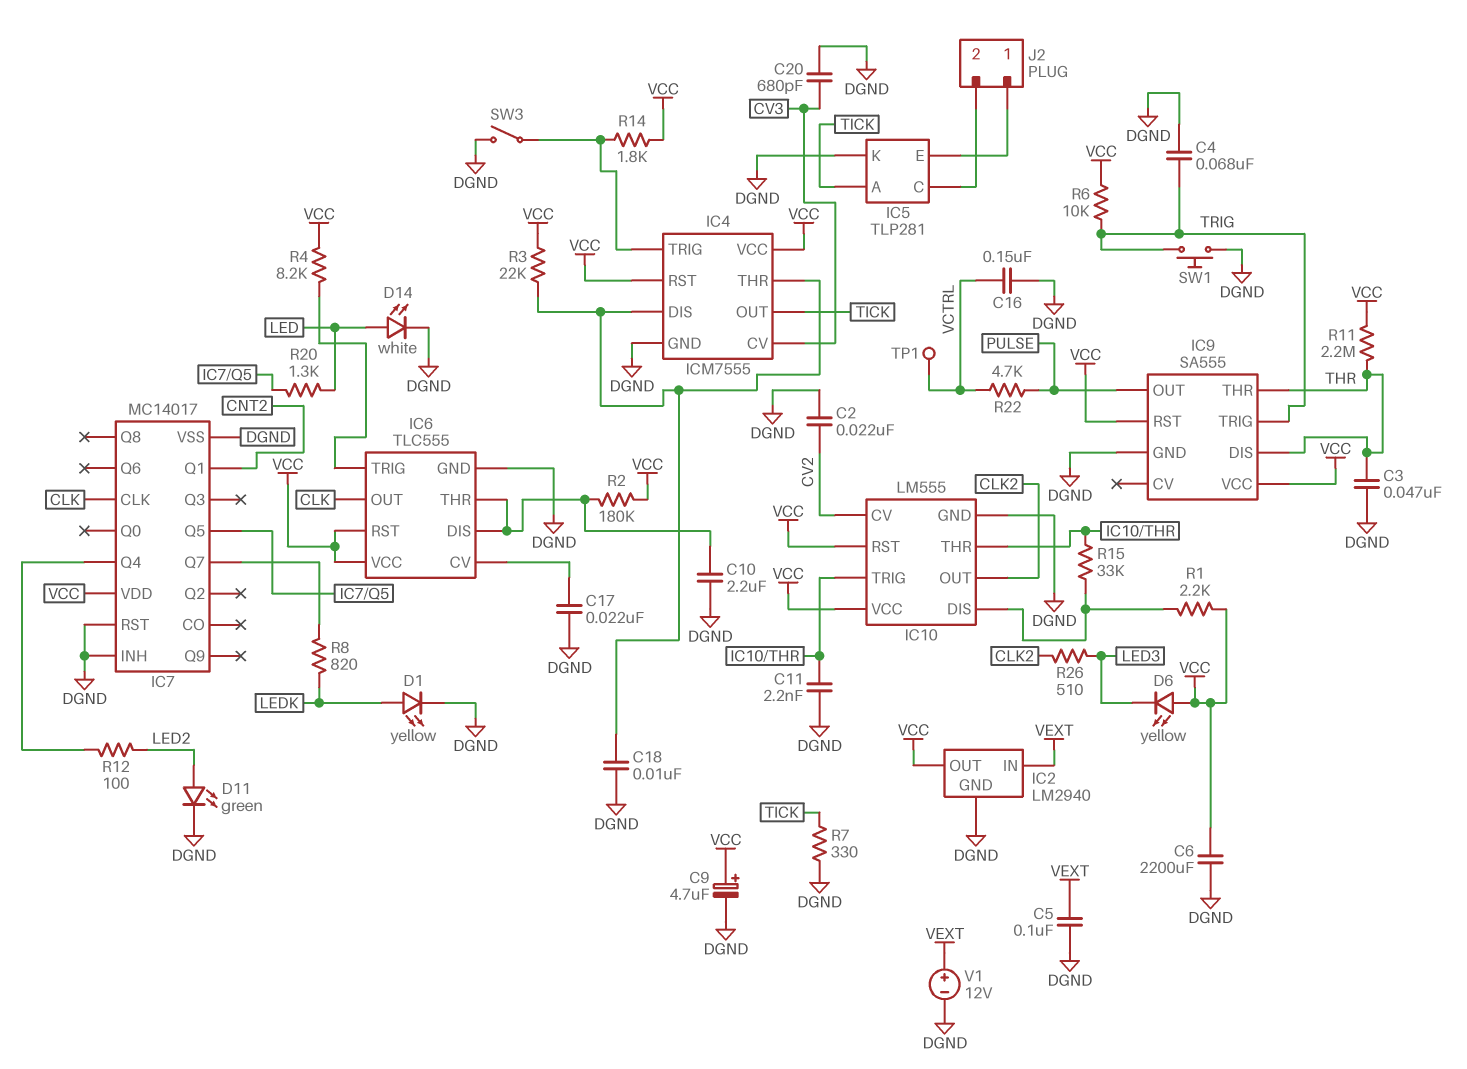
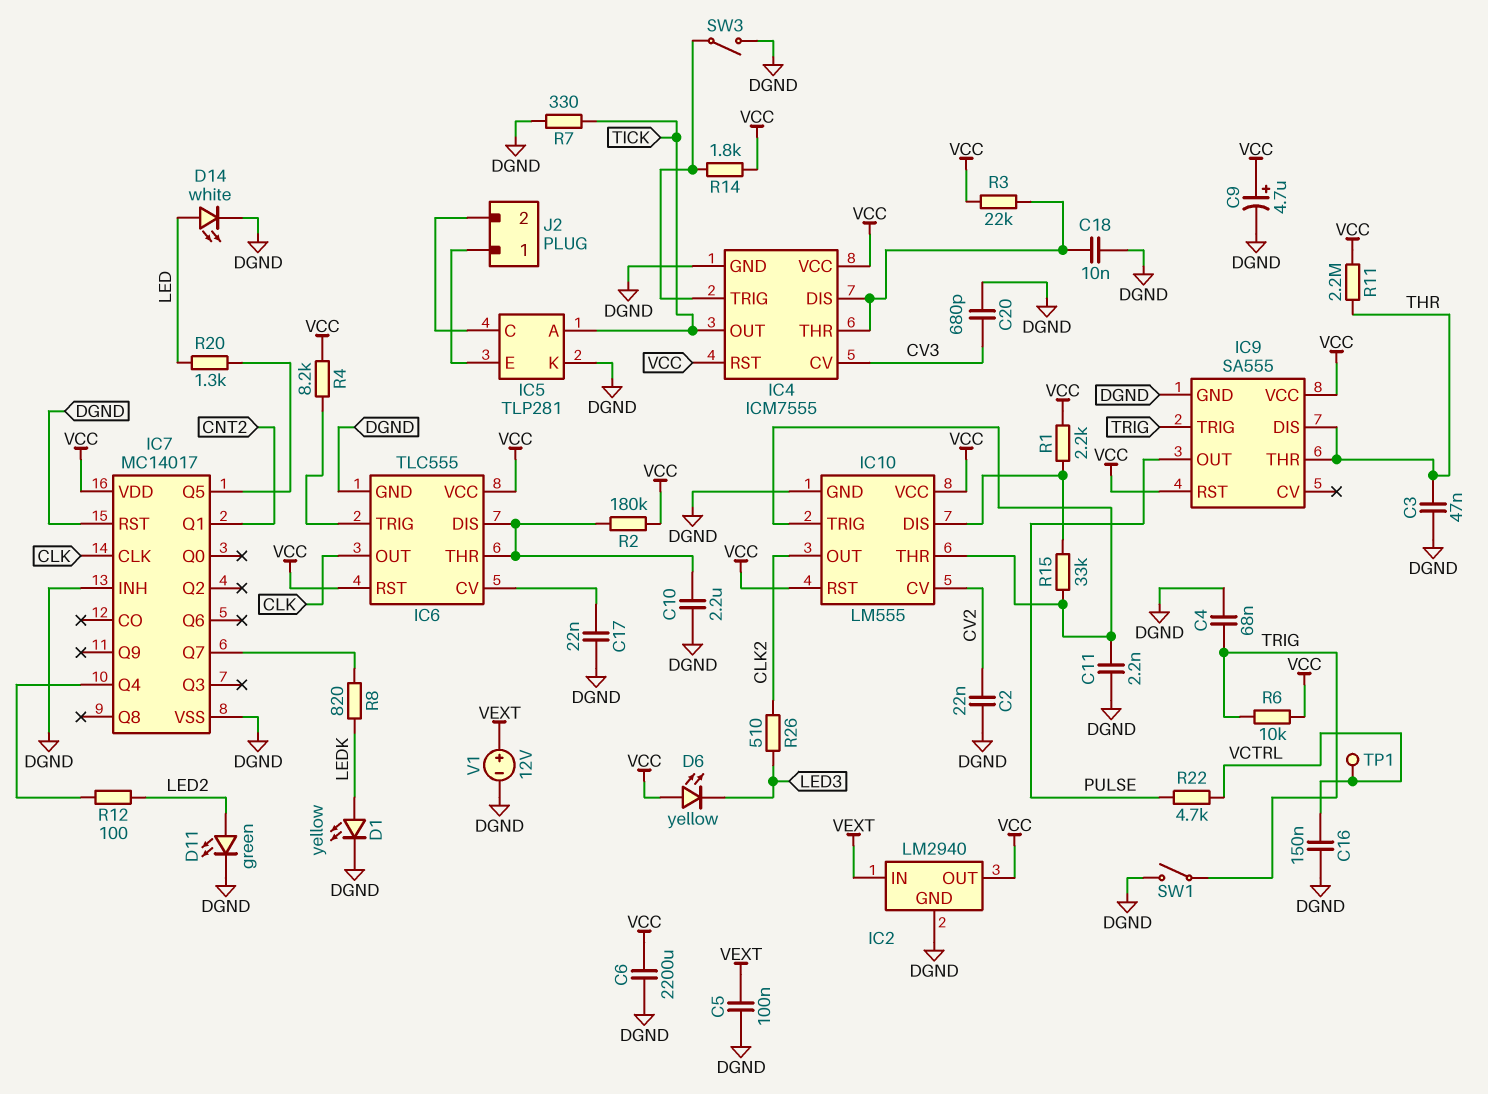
SW1: button (DGND, TRIG) -> switch (DGND, TRIG)

